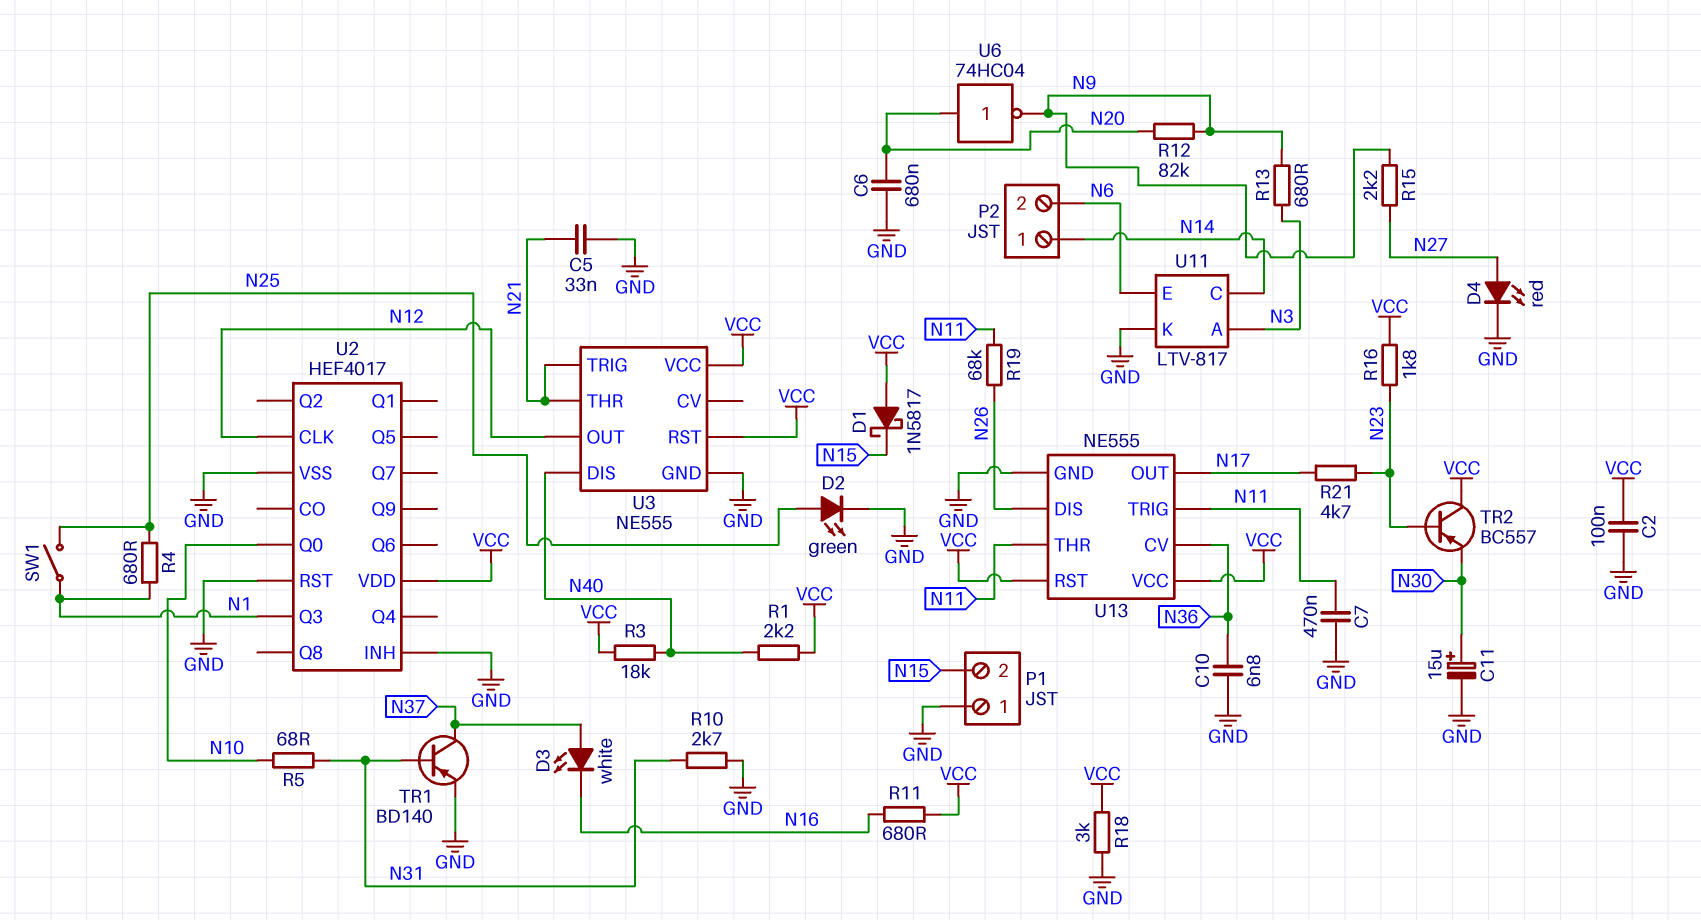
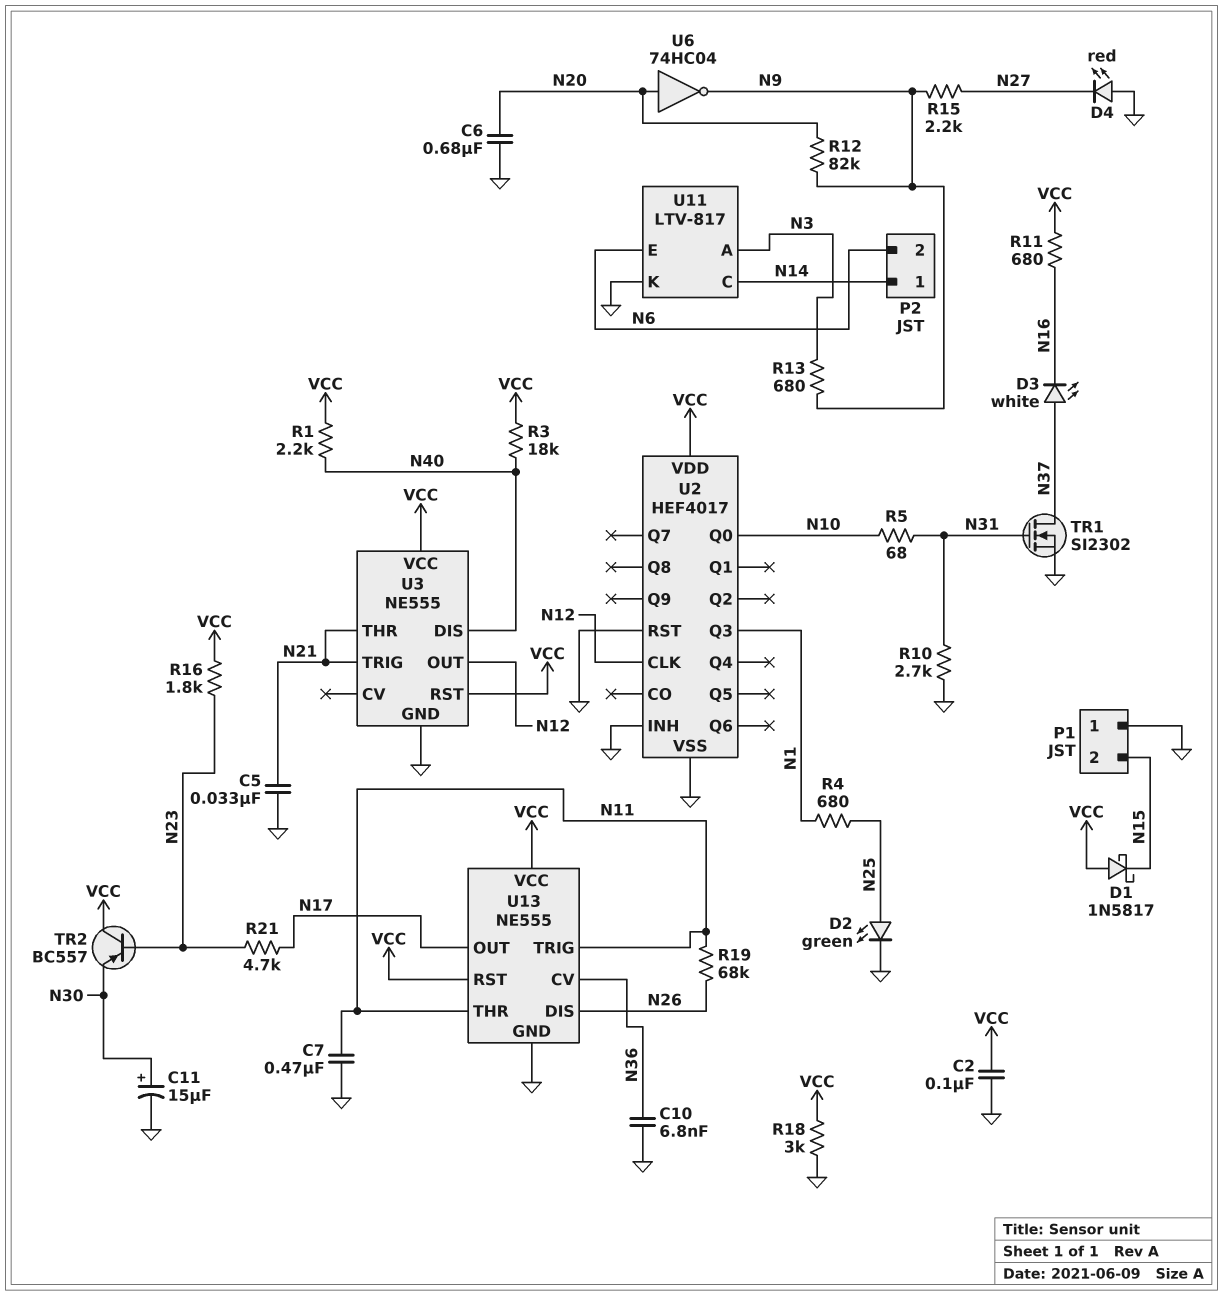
D4: LED red (A N27, K GND) -> LED red (A GND, K N27)
SW1: switch (N1, N25) -> none
TR1: PNP BD140 (B N31, C N37, E GND) -> NMOS SI2302 (G N31, D N37, S GND)

